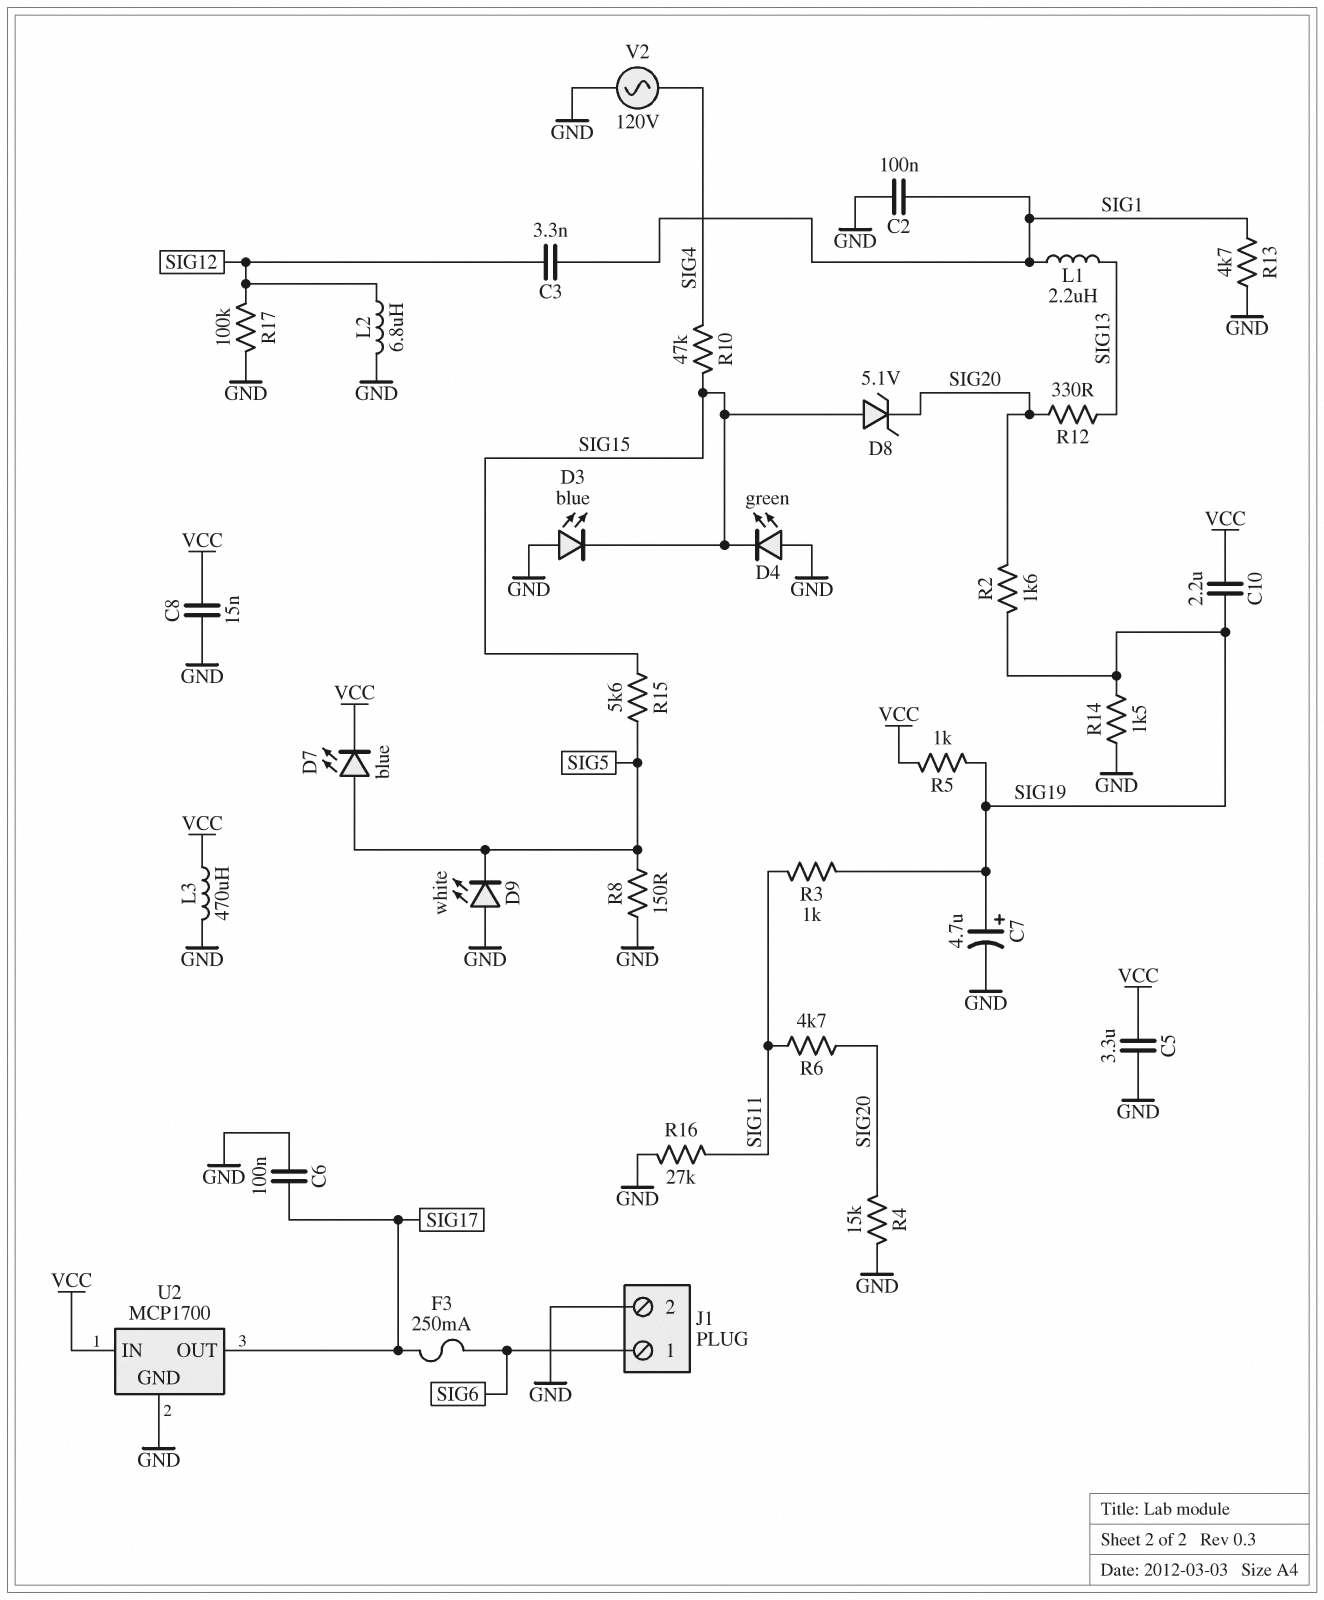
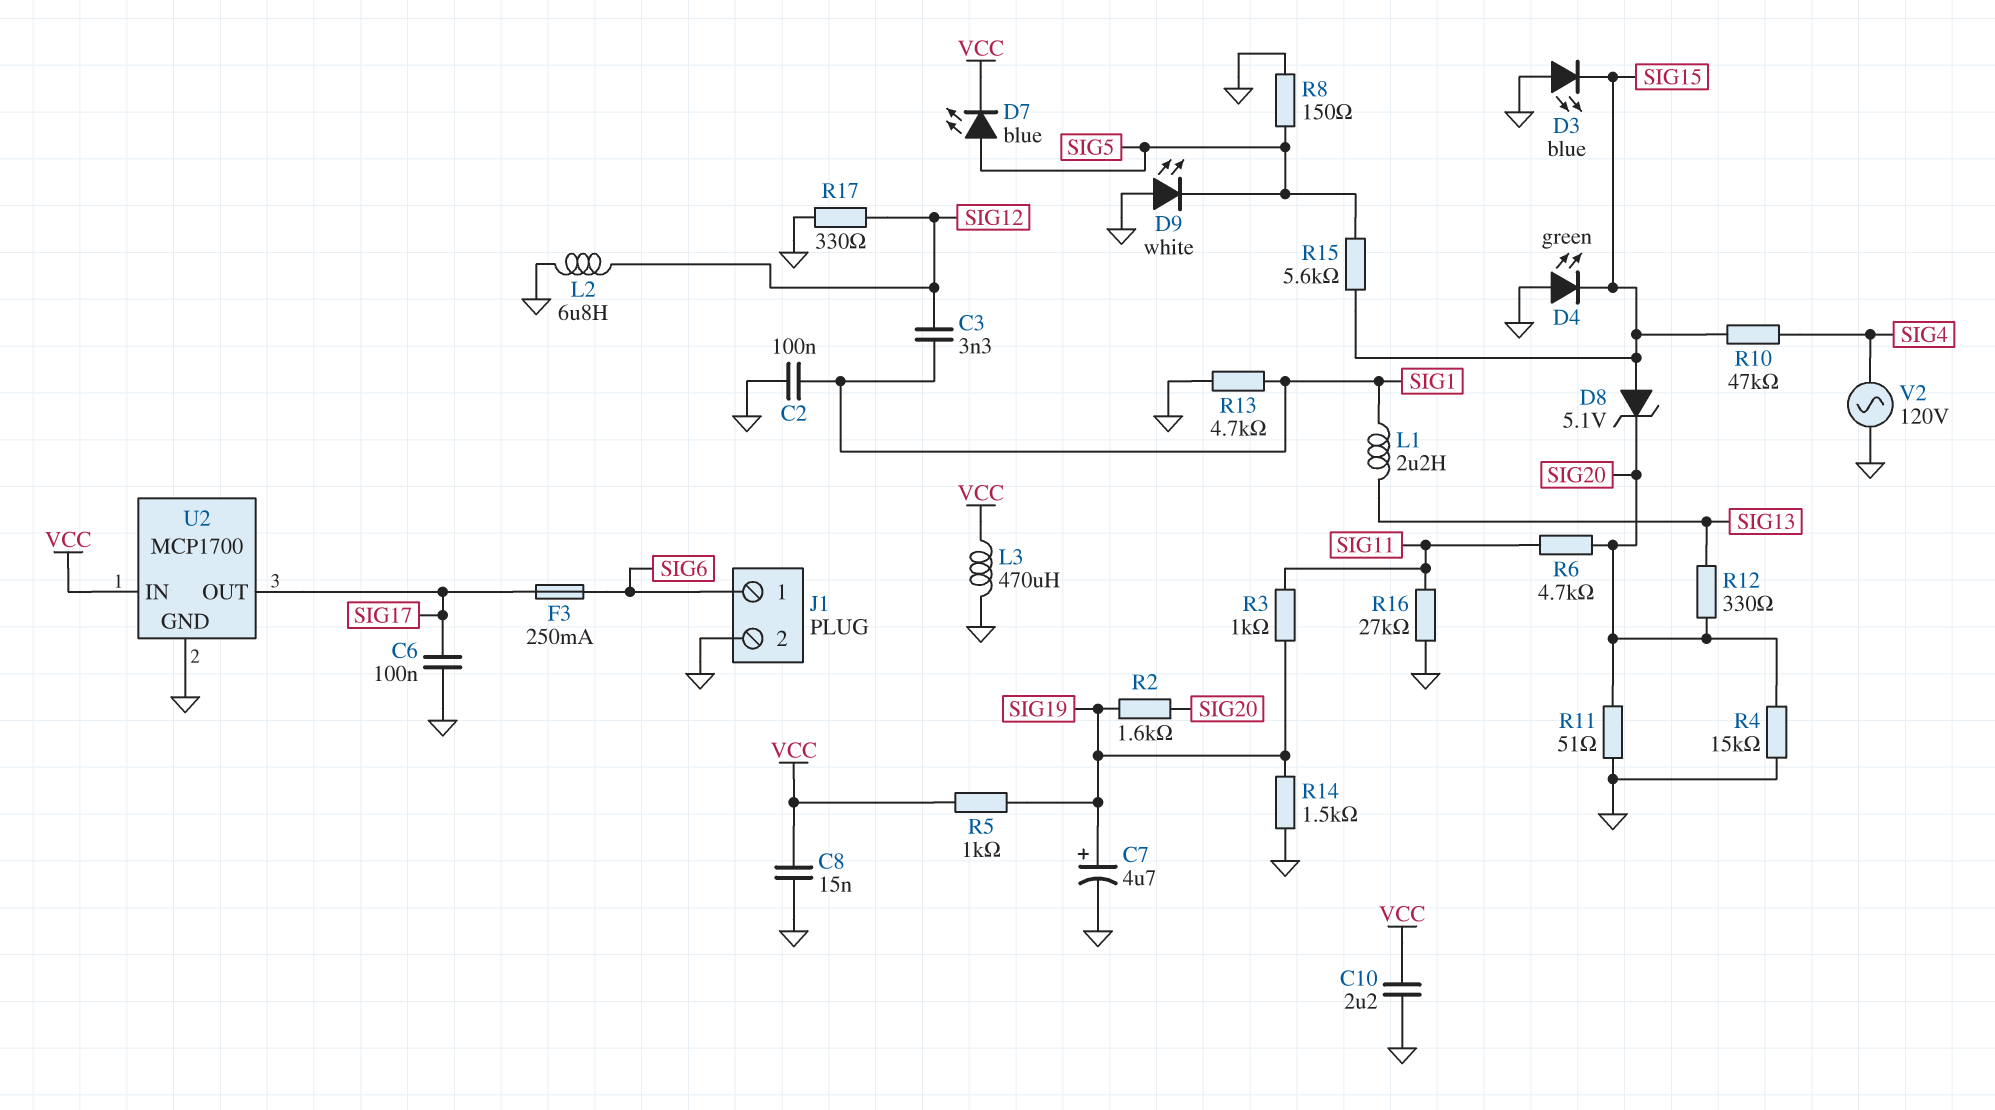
C5: 3.3uF (GND, VCC) -> none
C10: 2.2uF (SIG19, VCC) -> 2.2uF (GND, VCC)
R11: none -> 51 (GND, SIG20)
R17: 100k (GND, SIG12) -> 330 (GND, SIG12)

